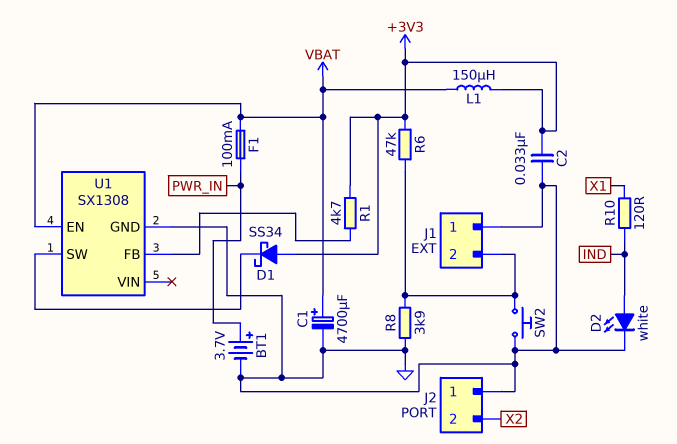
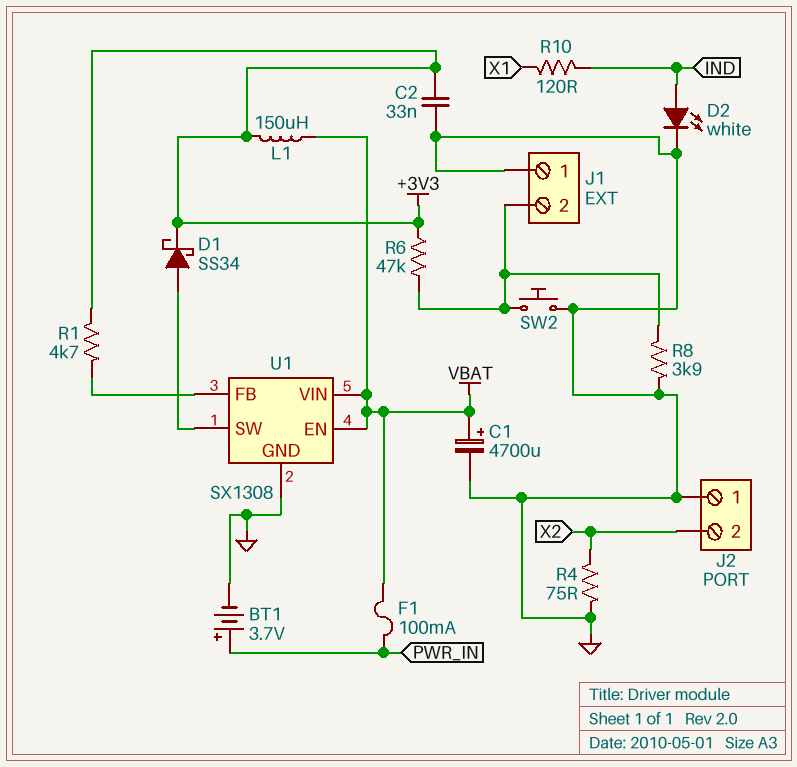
D1: schottky SS34 (A +3V3, K U1/SW) -> schottky SS34 (A U1/SW, K +3V3)
R4: none -> 75 (GND, X2)
U1 pin VIN: none -> VBAT

